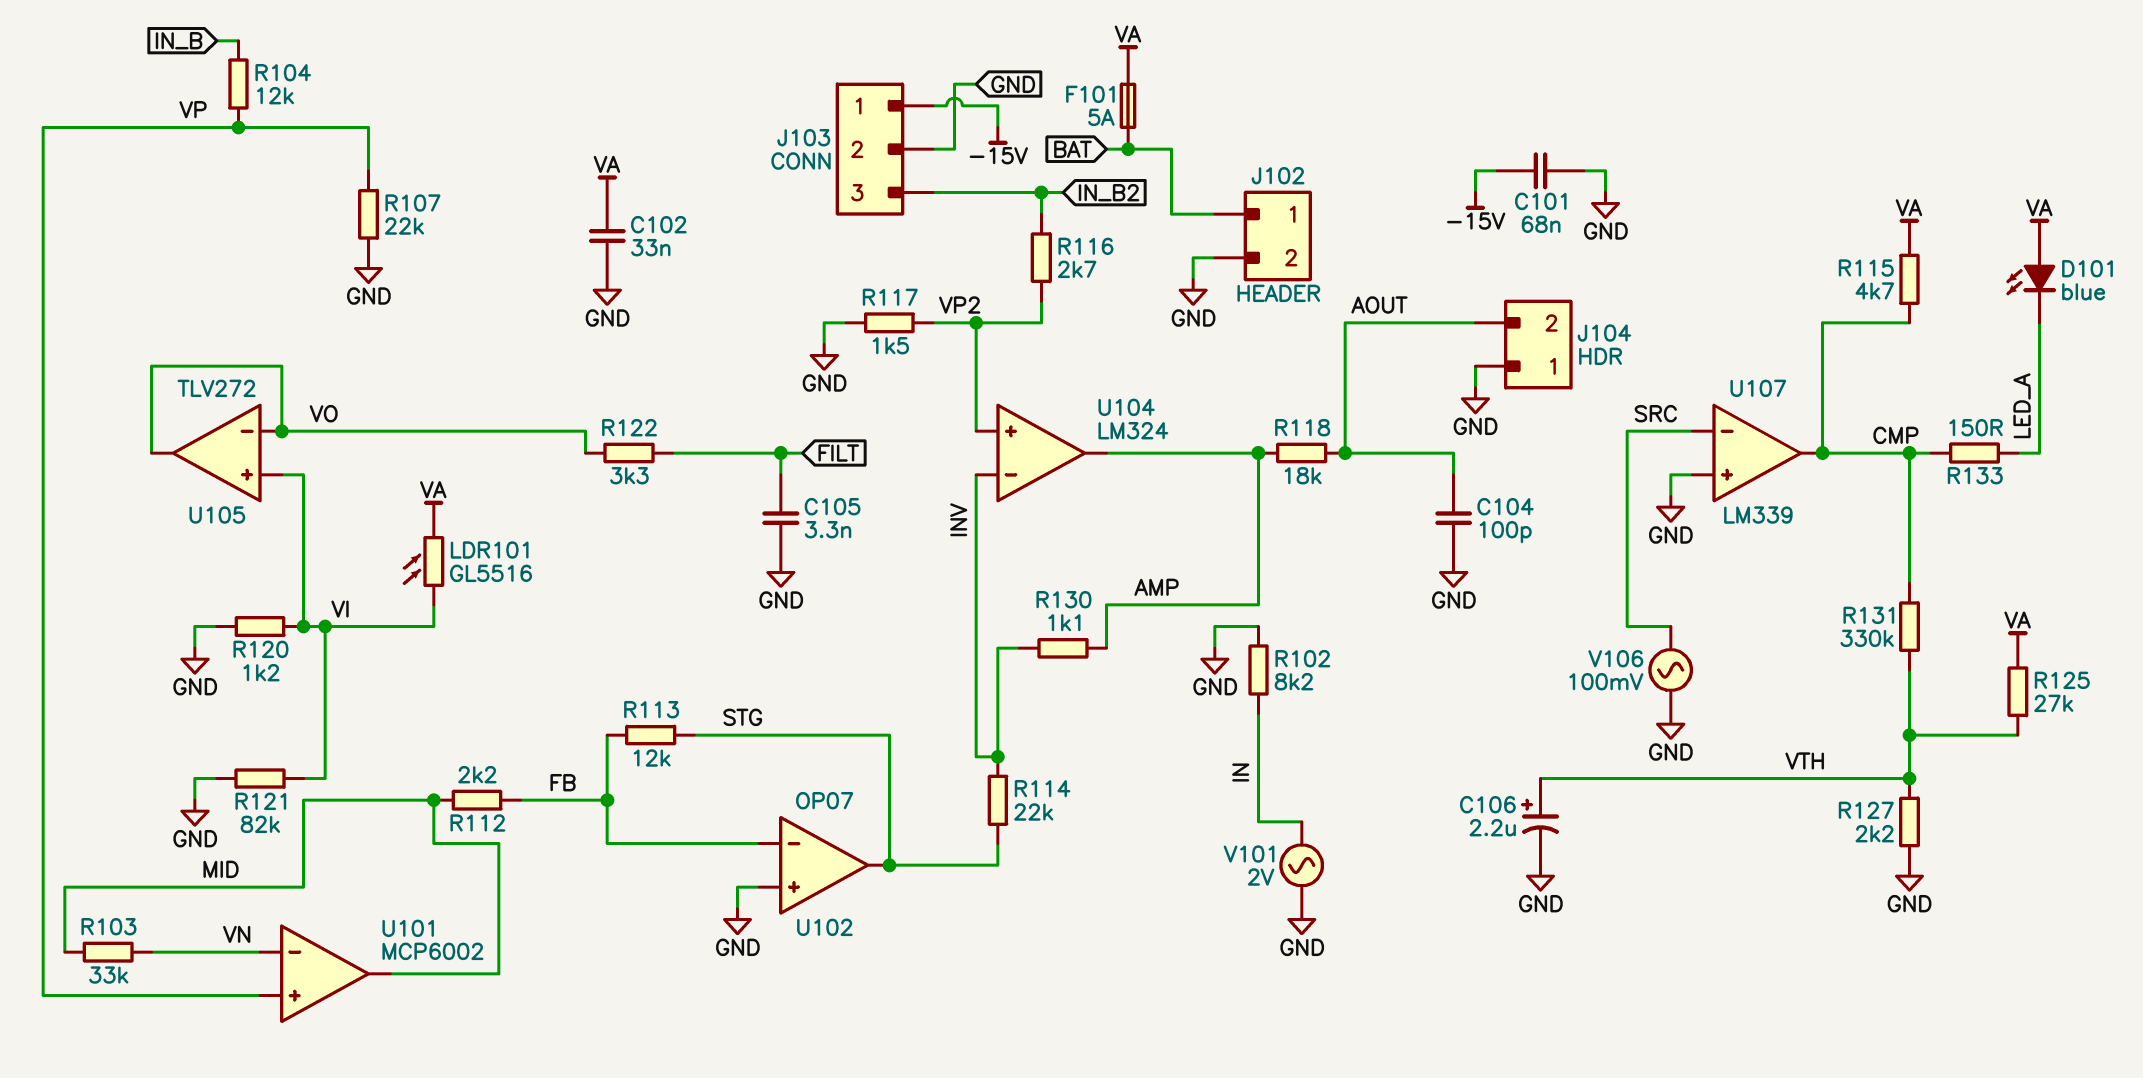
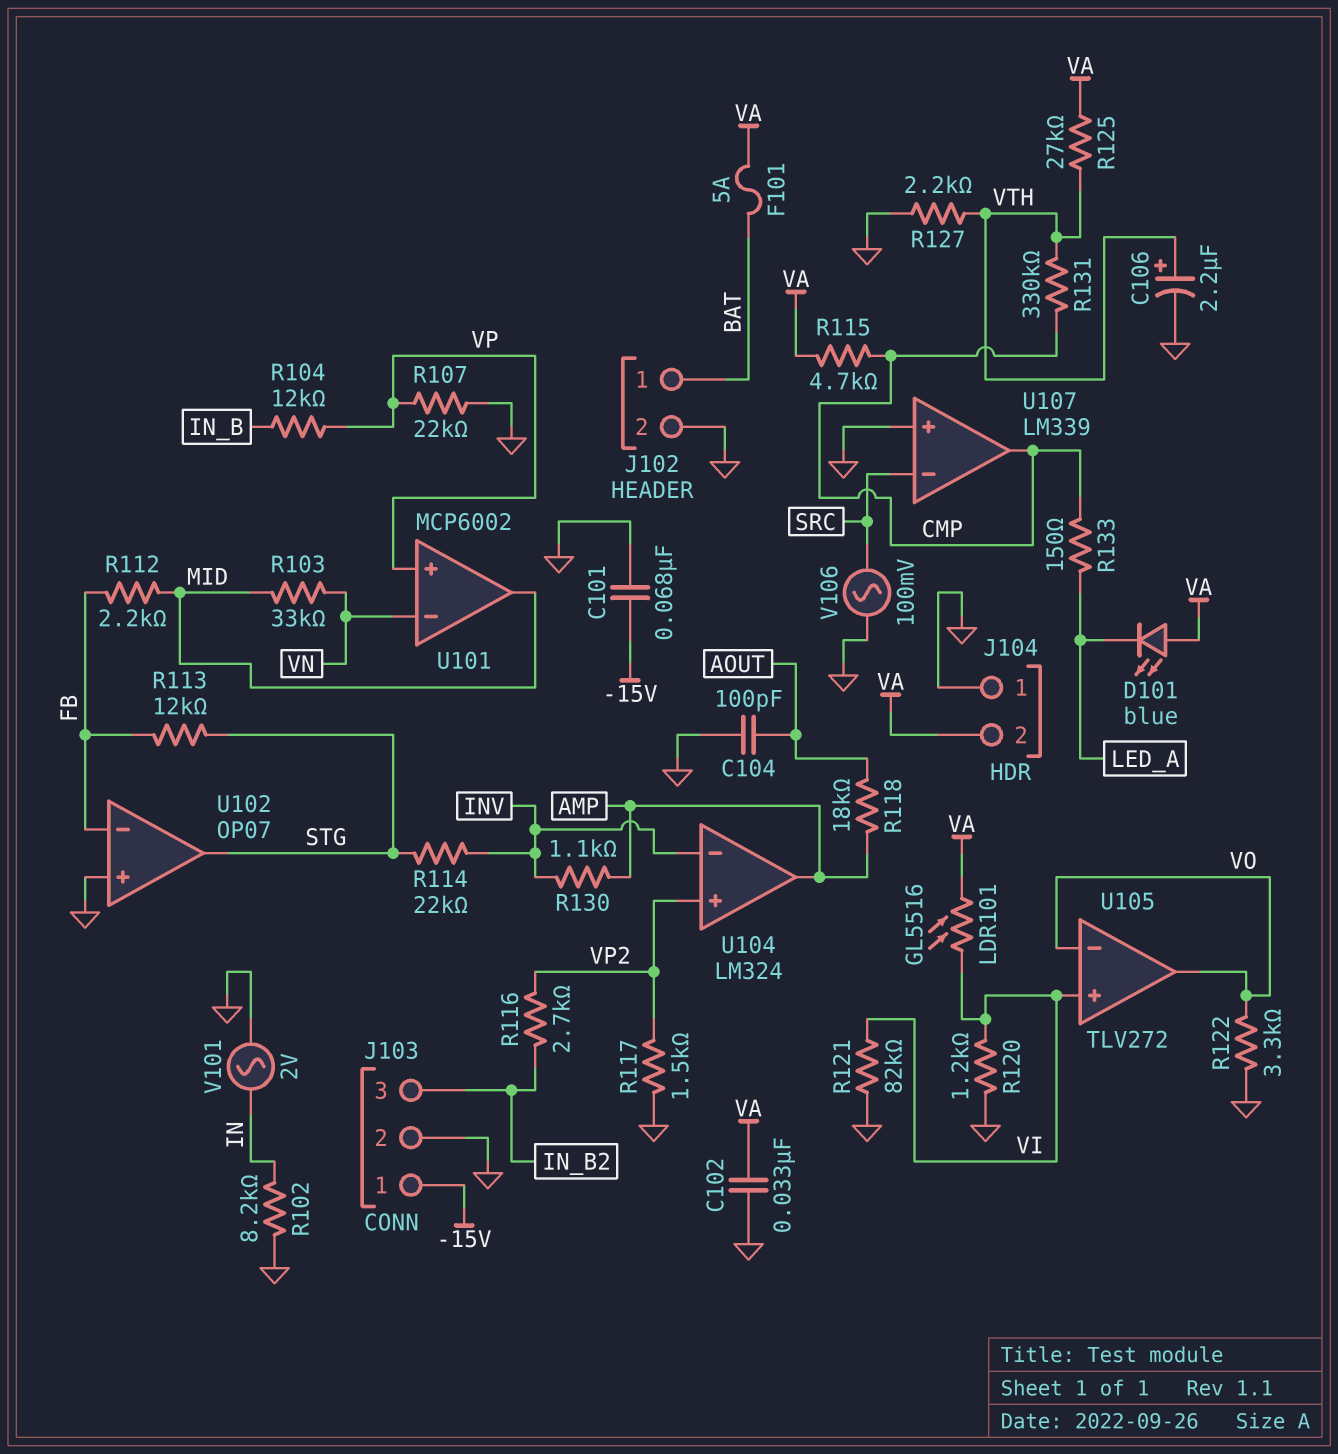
C105: 3.3nF (FILT, GND) -> none
J104 pin 2: AOUT -> VA
R122: 3.3k (FILT, VO) -> 3.3k (GND, VO)

